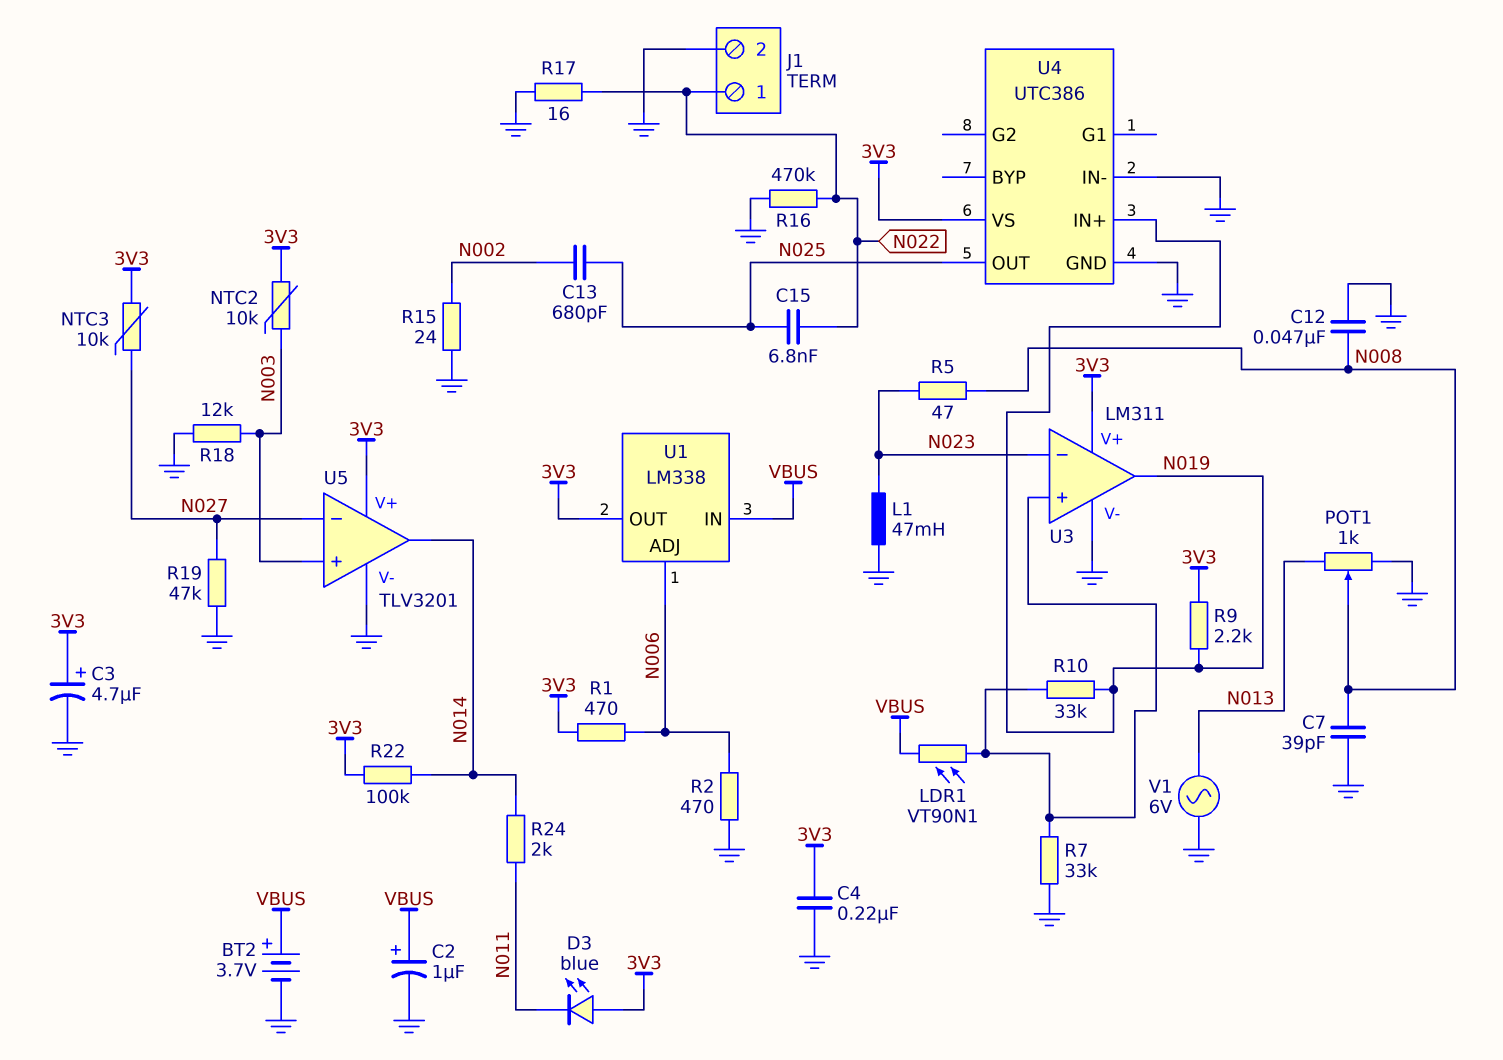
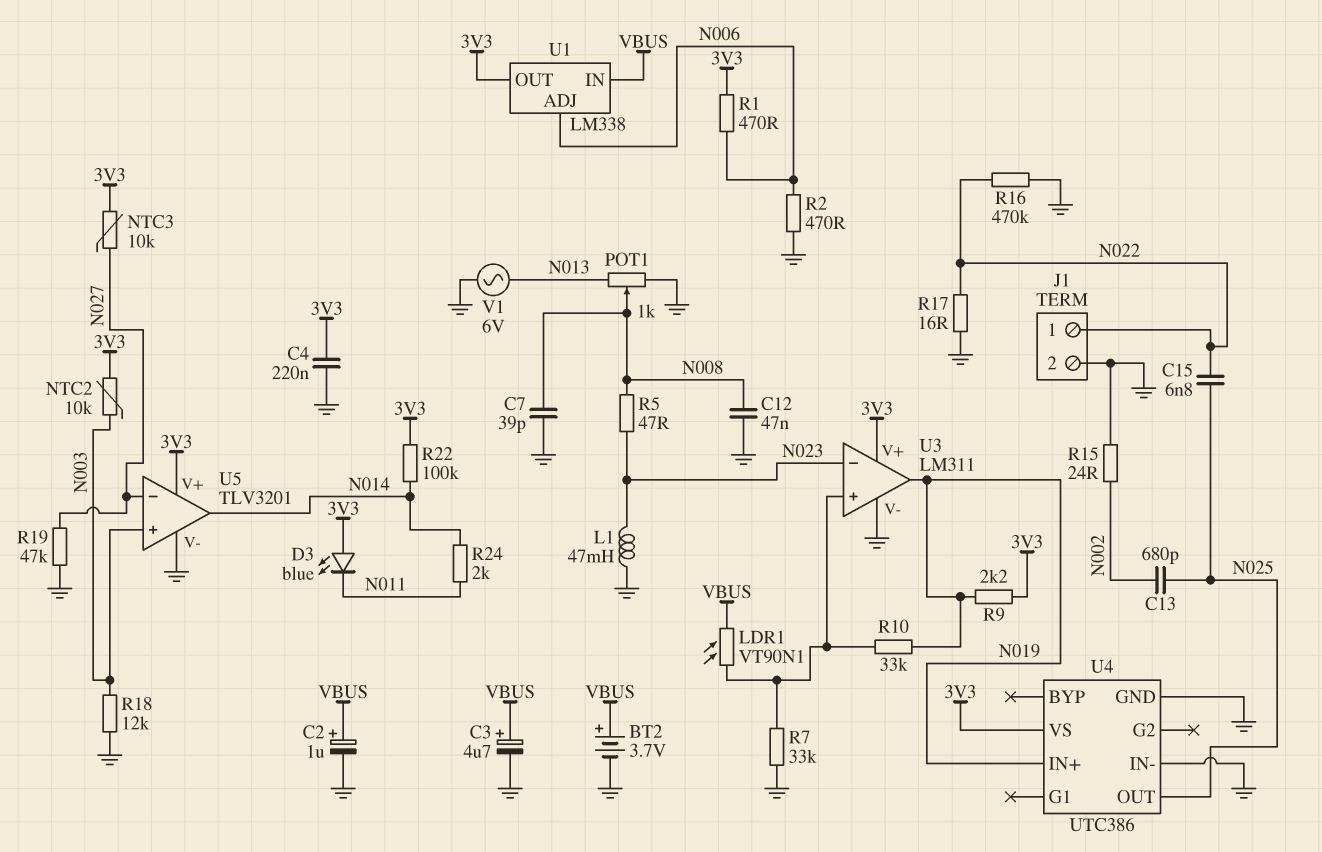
C3: 4.7uF (plus 3V3, minus GND) -> 4.7uF (plus VBUS, minus GND)

